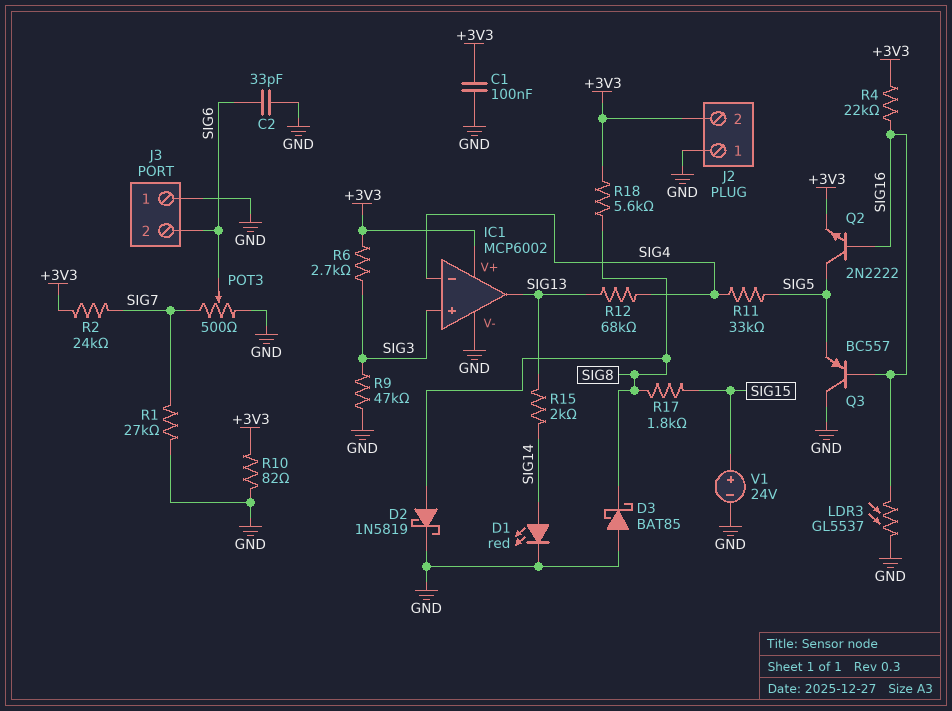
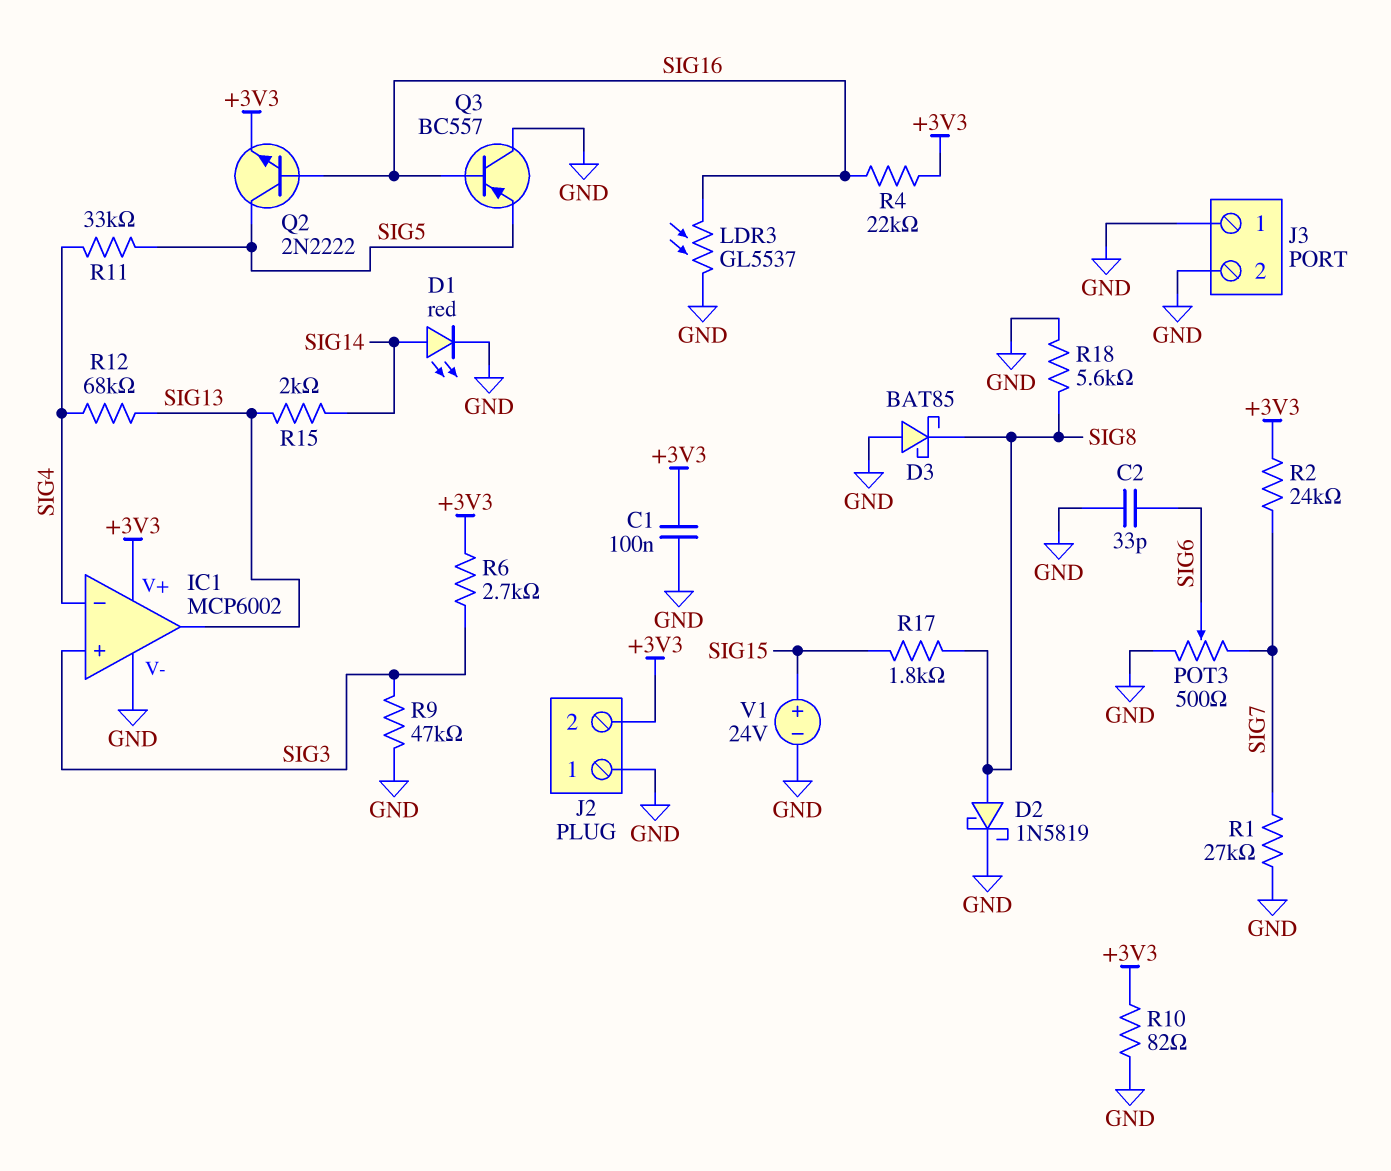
J3 pin 2: SIG6 -> GND
R18: 5.6k (+3V3, SIG8) -> 5.6k (GND, SIG8)

